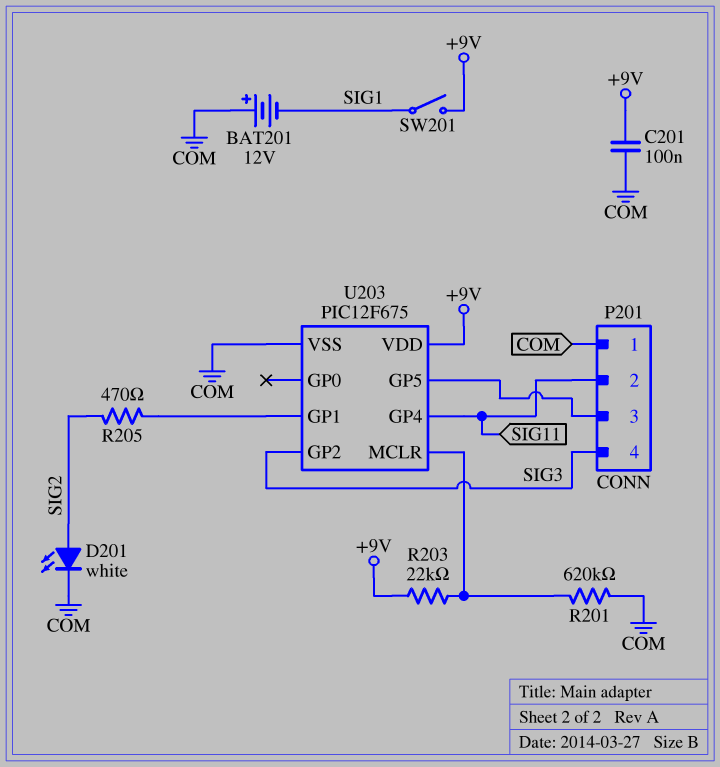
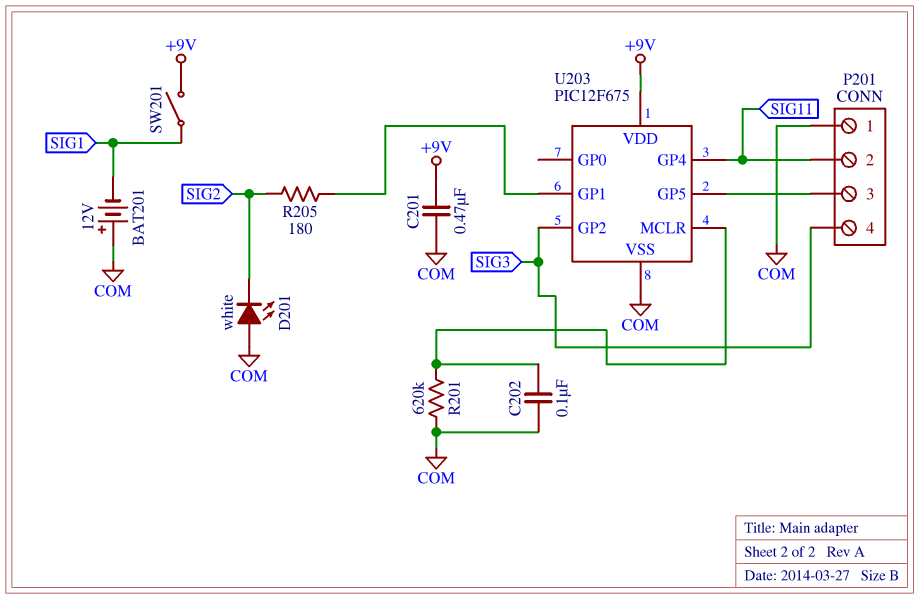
C201: 100nF (+9V, COM) -> 470nF (+9V, COM)
C202: none -> 100nF (COM, U203/MCLR)
D201: LED white (A SIG2, K COM) -> LED white (A COM, K SIG2)
R203: 22k (+9V, U203/MCLR) -> none
R205: 470 (SIG2, U203/GP1) -> 180 (SIG2, U203/GP1)

